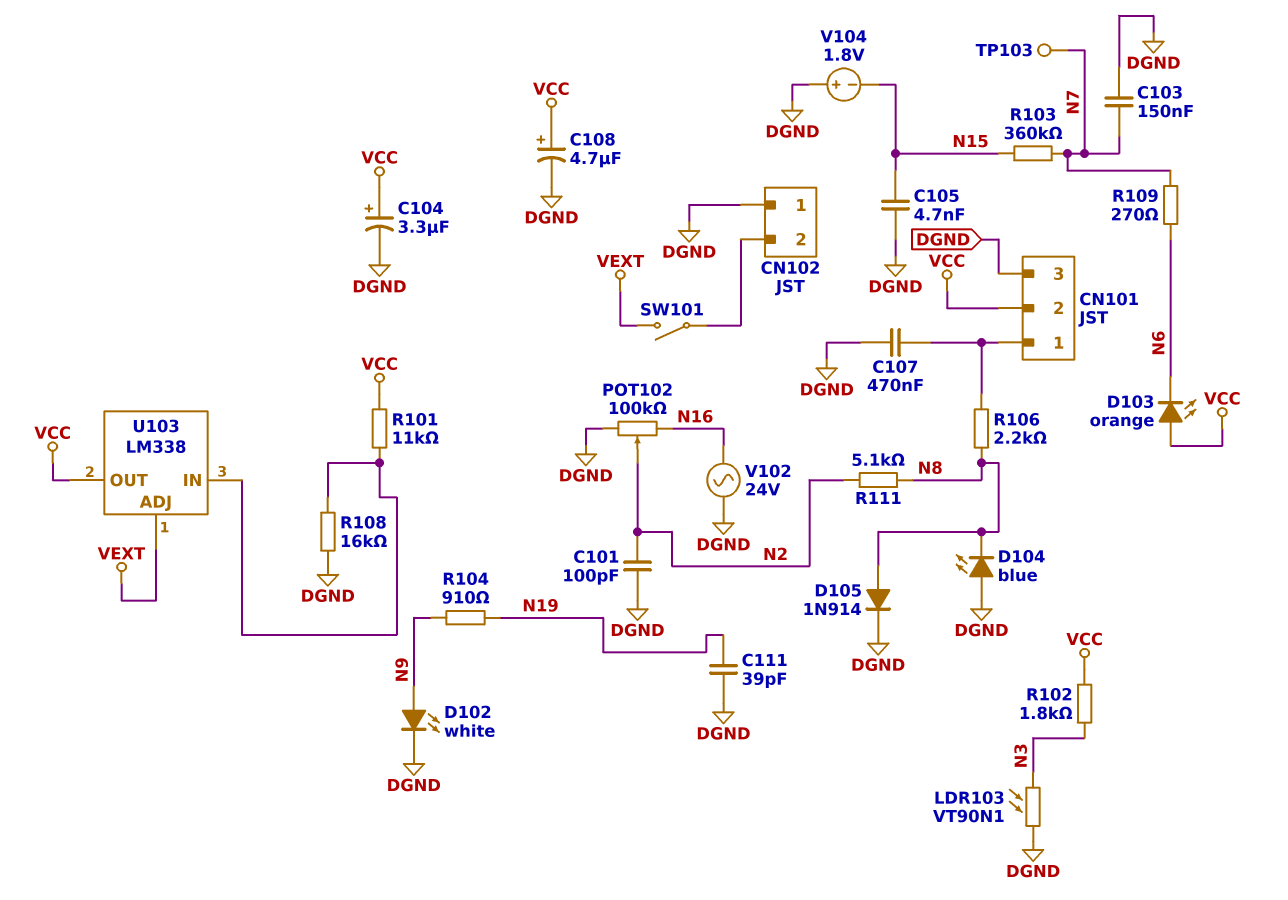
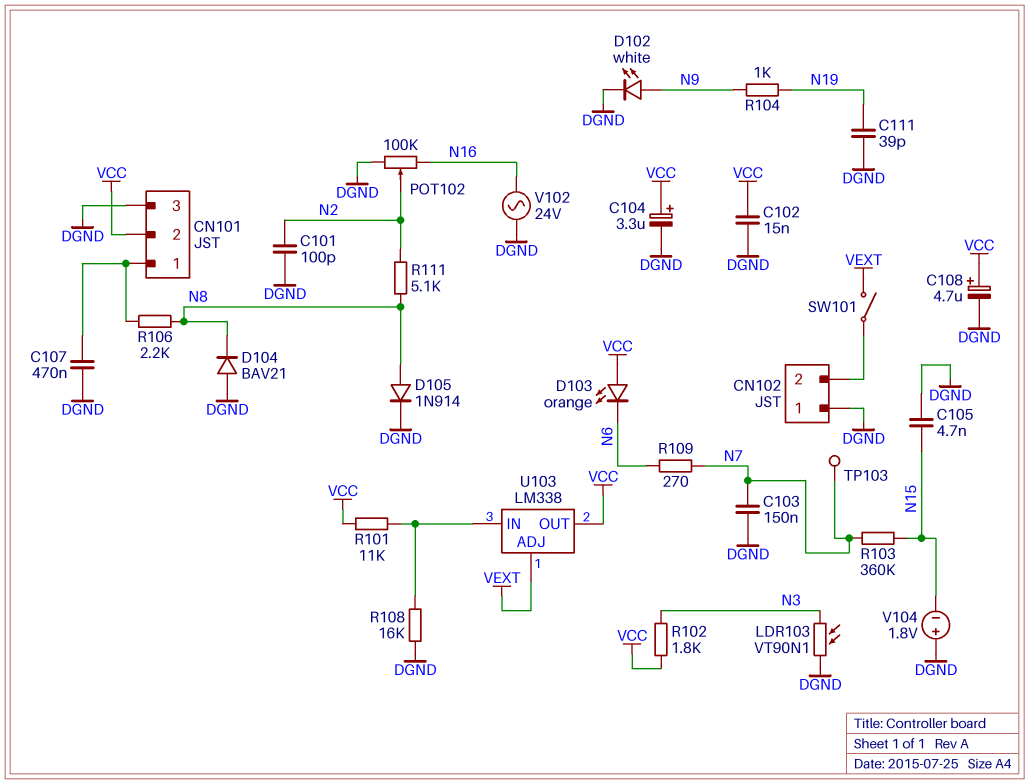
C102: none -> 15nF (DGND, VCC)
D104: LED blue (A DGND, K N8) -> diode BAV21 (A DGND, K N8)
R104: 910 (N9, N19) -> 1k (N9, N19)

